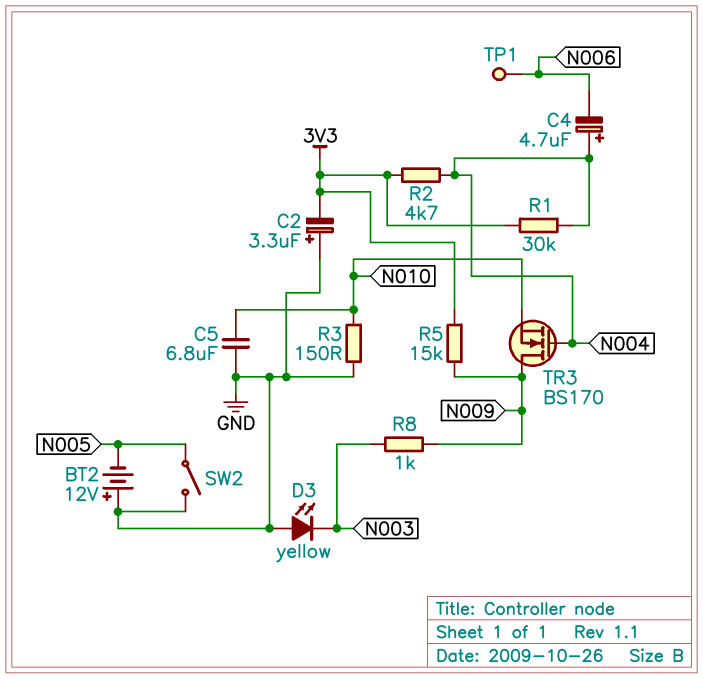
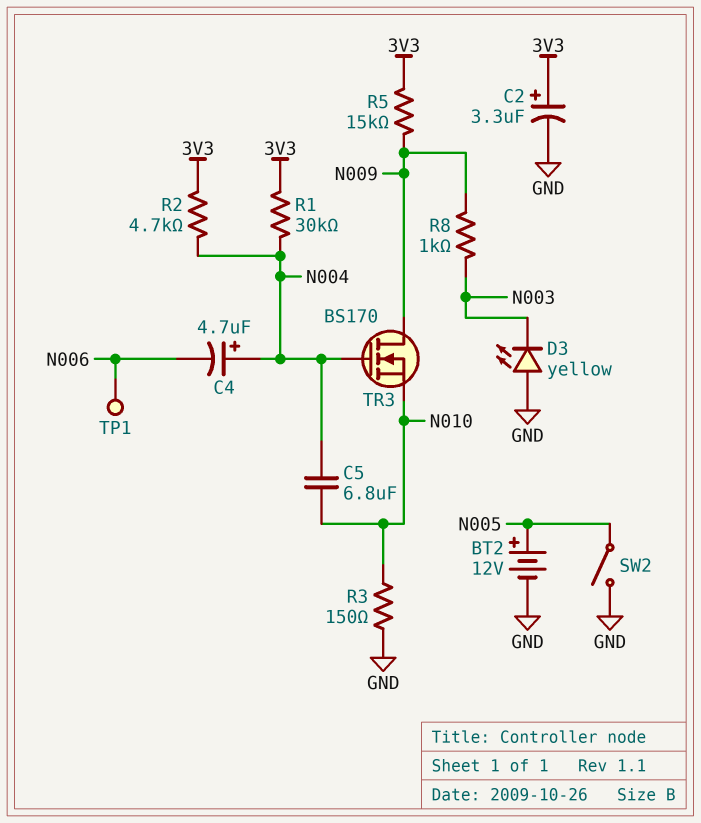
BT2: 12V (plus GND, minus N005) -> 12V (plus N005, minus GND)
C2: 3.3uF (plus GND, minus 3V3) -> 3.3uF (plus 3V3, minus GND)
C5: 6.8uF (GND, N010) -> 6.8uF (N004, N010)

